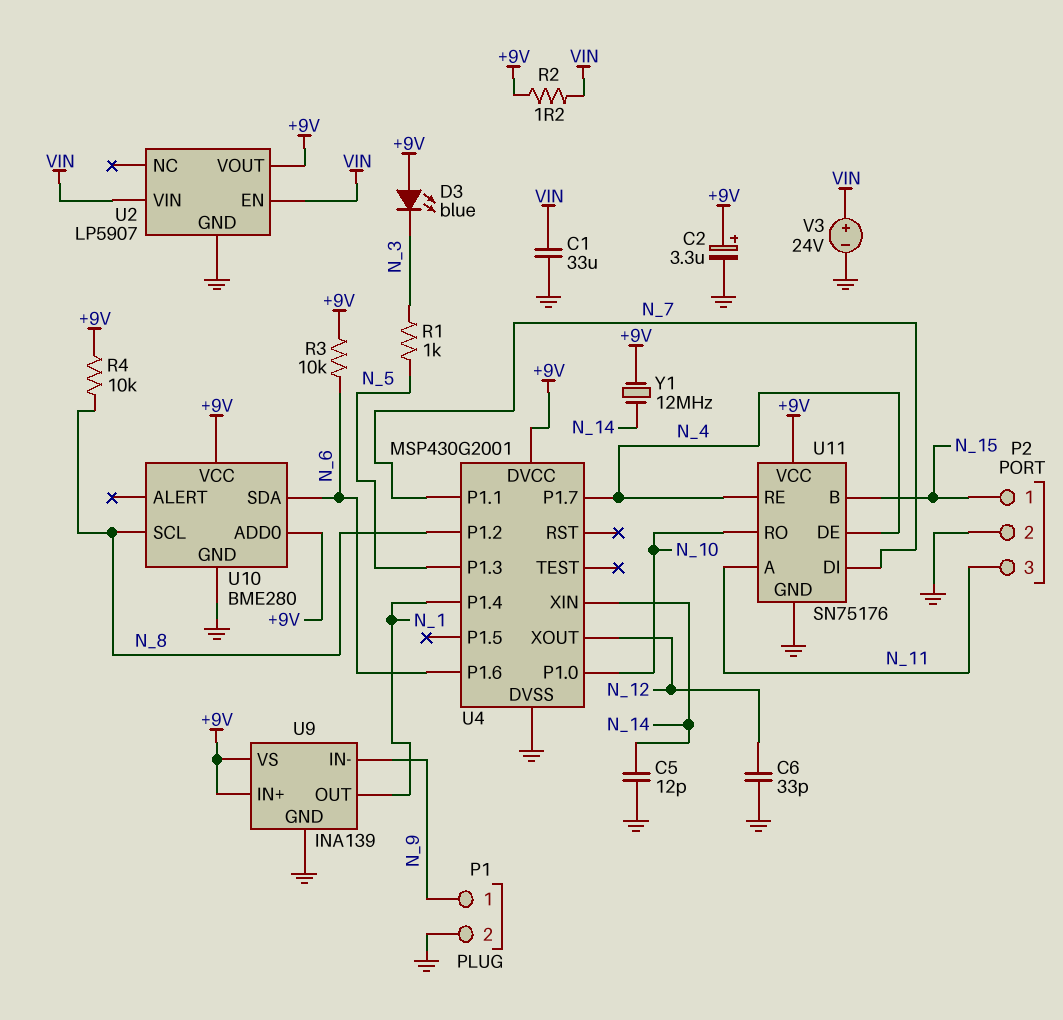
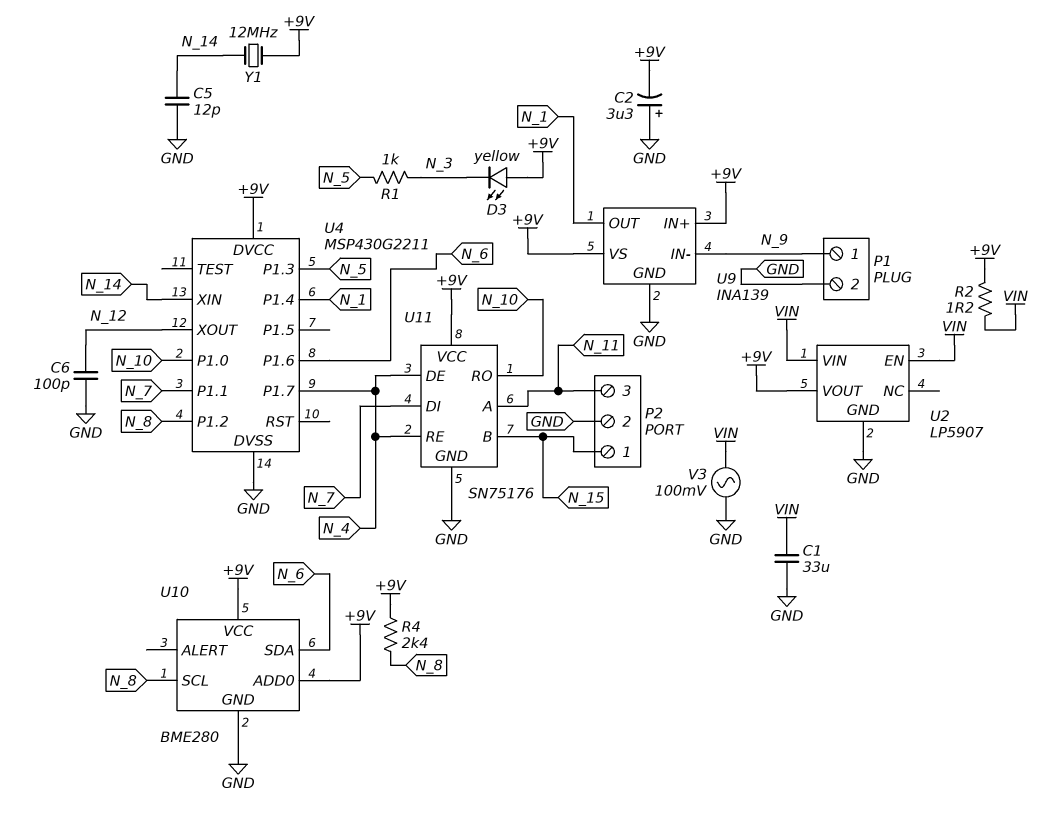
C2: 3.3uF (plus +9V, minus GND) -> 3.3uF (plus GND, minus +9V)
C6: 33pF (GND, N_12) -> 100pF (GND, N_12)
D3: LED blue (A +9V, K N_3) -> LED yellow (A +9V, K N_3)
R3: 10k (+9V, N_6) -> none
R4: 10k (+9V, N_8) -> 2.4k (+9V, N_8)
U4: MSP430G2001 -> MSP430G2211
V3: 24V (plus VIN, minus GND) -> AC 100mV (GND, VIN)

